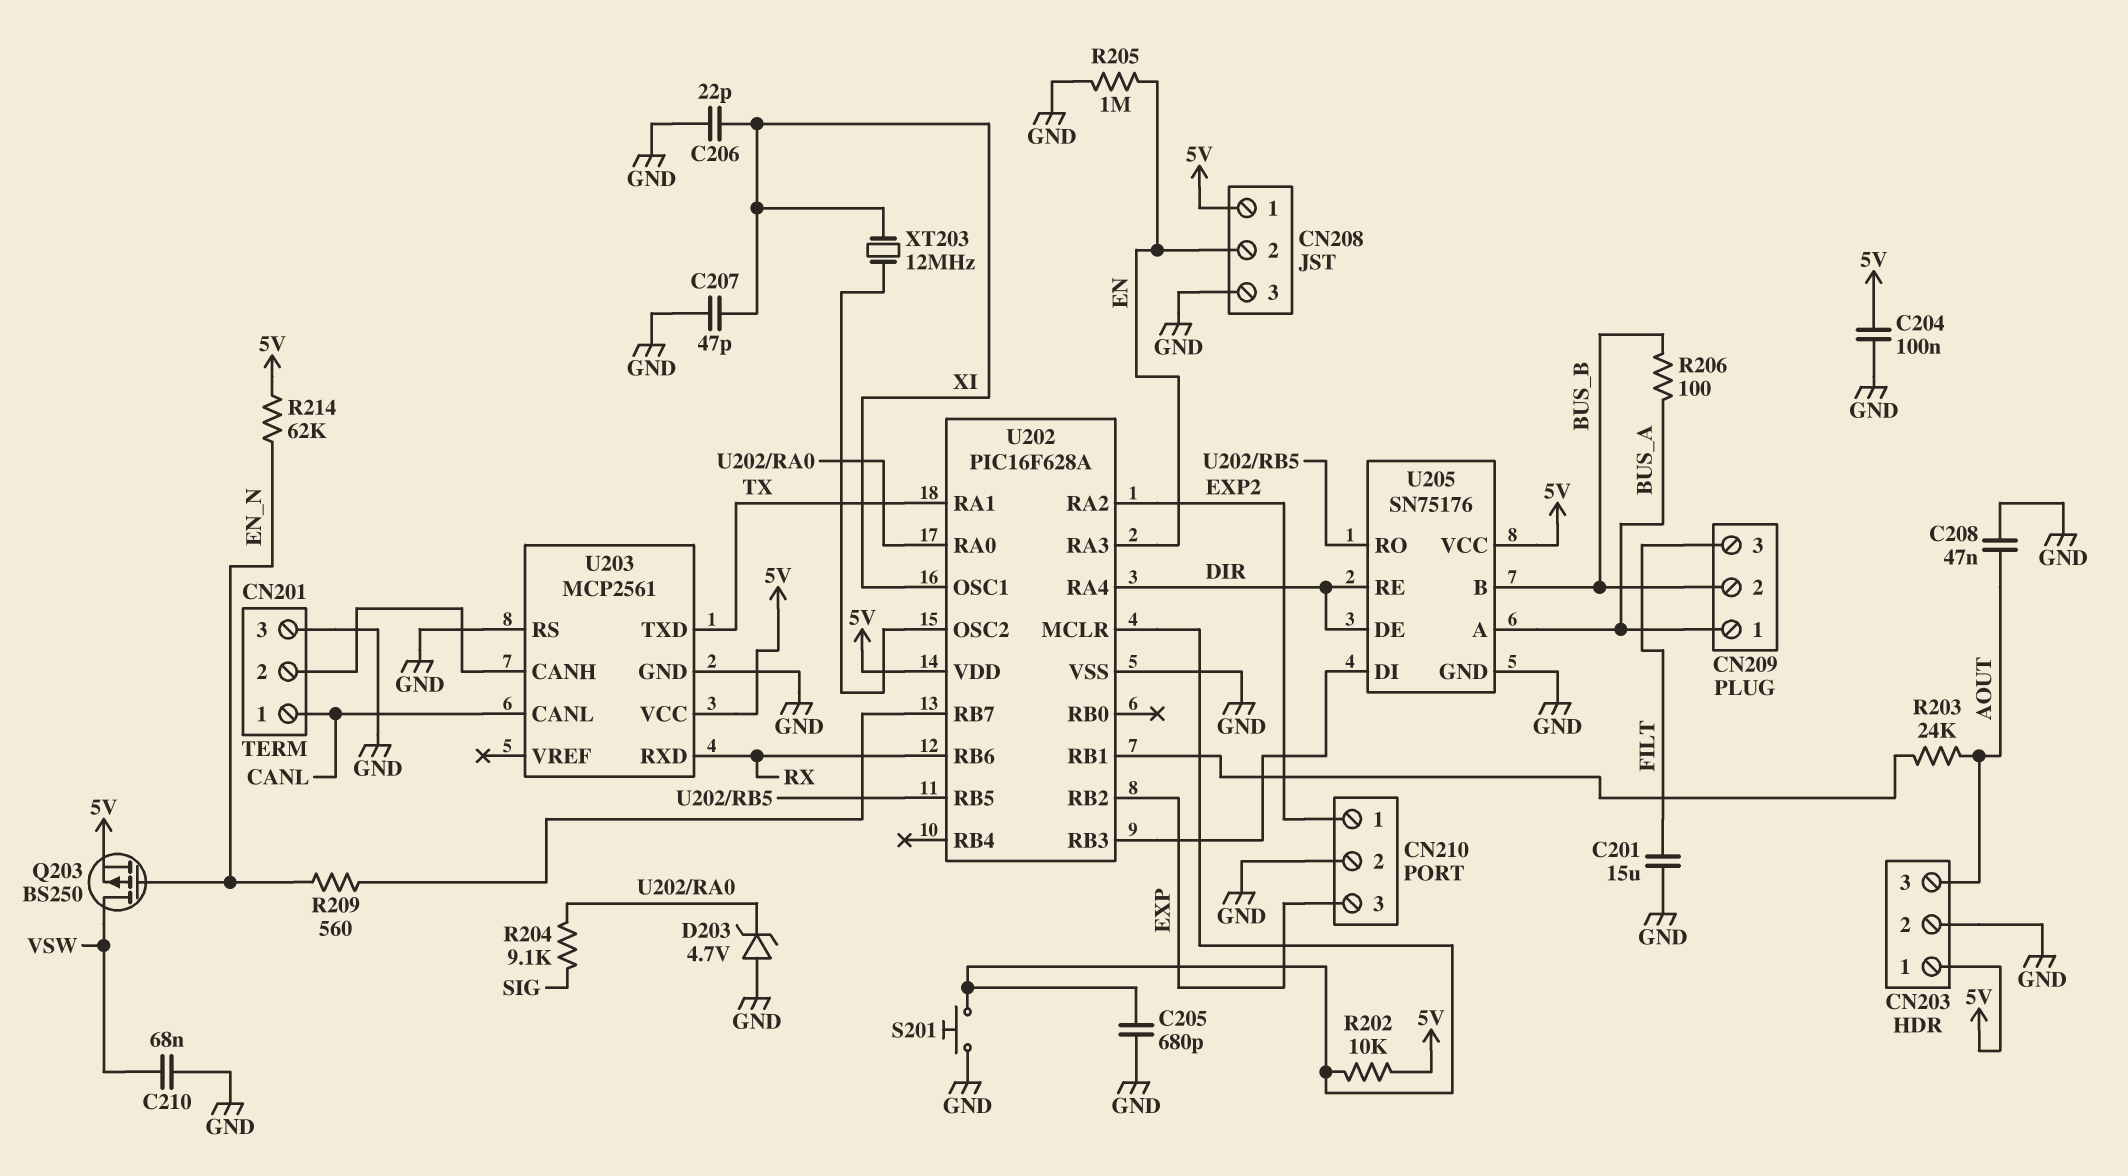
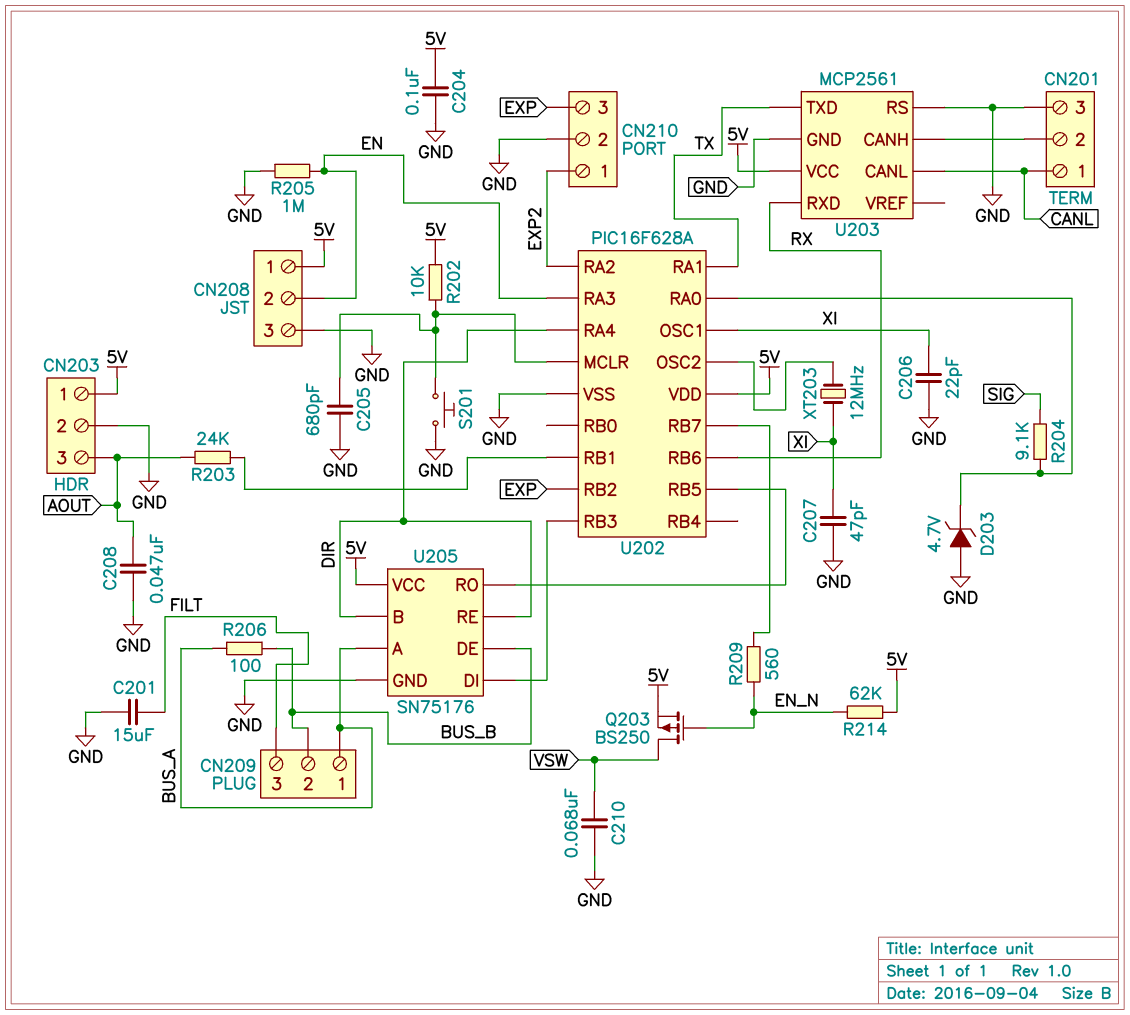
U205 pin B: BUS_B -> DIR
U205 pin DE: DIR -> BUS_B

